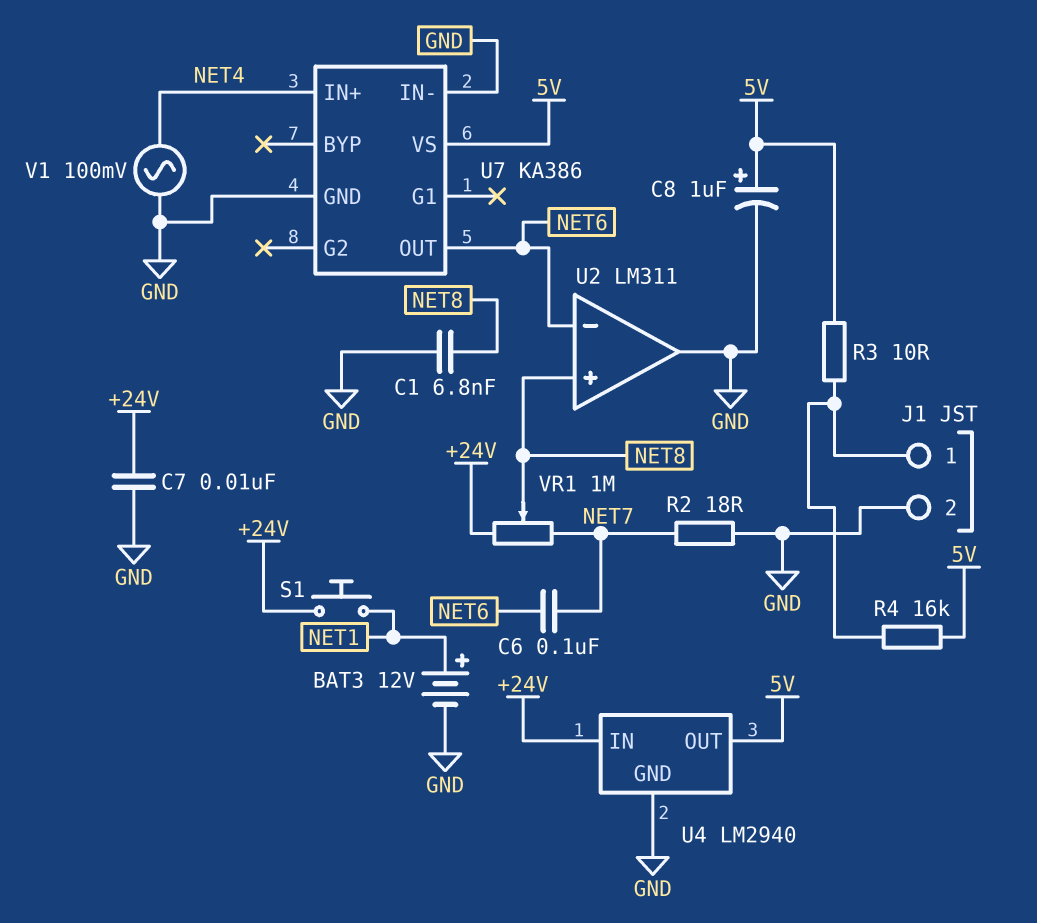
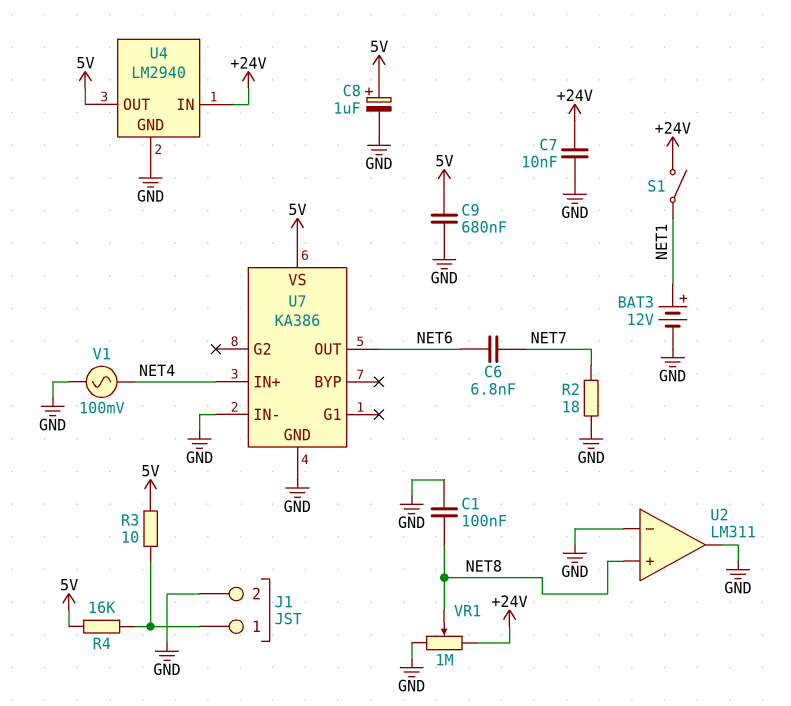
C1: 6.8nF (GND, NET8) -> 100nF (GND, NET8)
C6: 100nF (NET6, NET7) -> 6.8nF (NET6, NET7)
C9: none -> 680nF (5V, GND)
S1: button (+24V, NET1) -> switch (+24V, NET1)
U2 pin in-: NET6 -> GND
VR1: 1M (+24V, NET7, wiper NET8) -> 1M (+24V, GND, wiper NET8)

